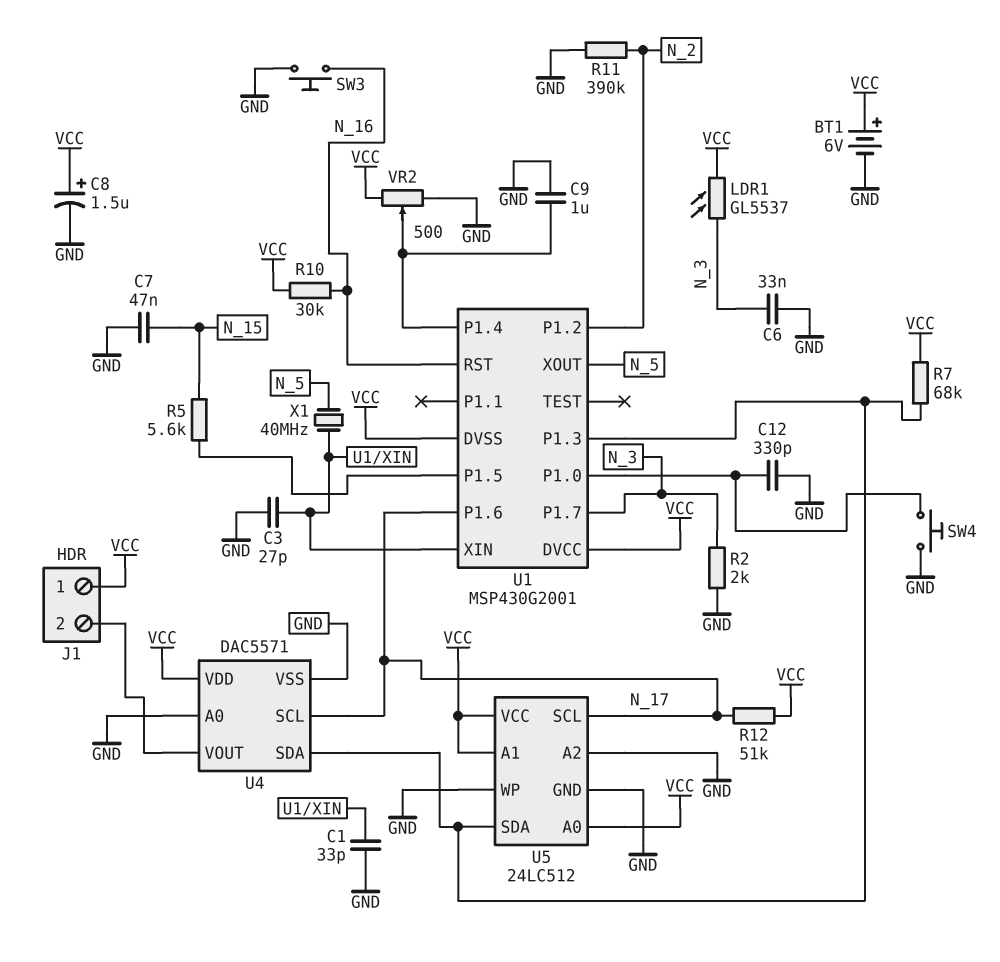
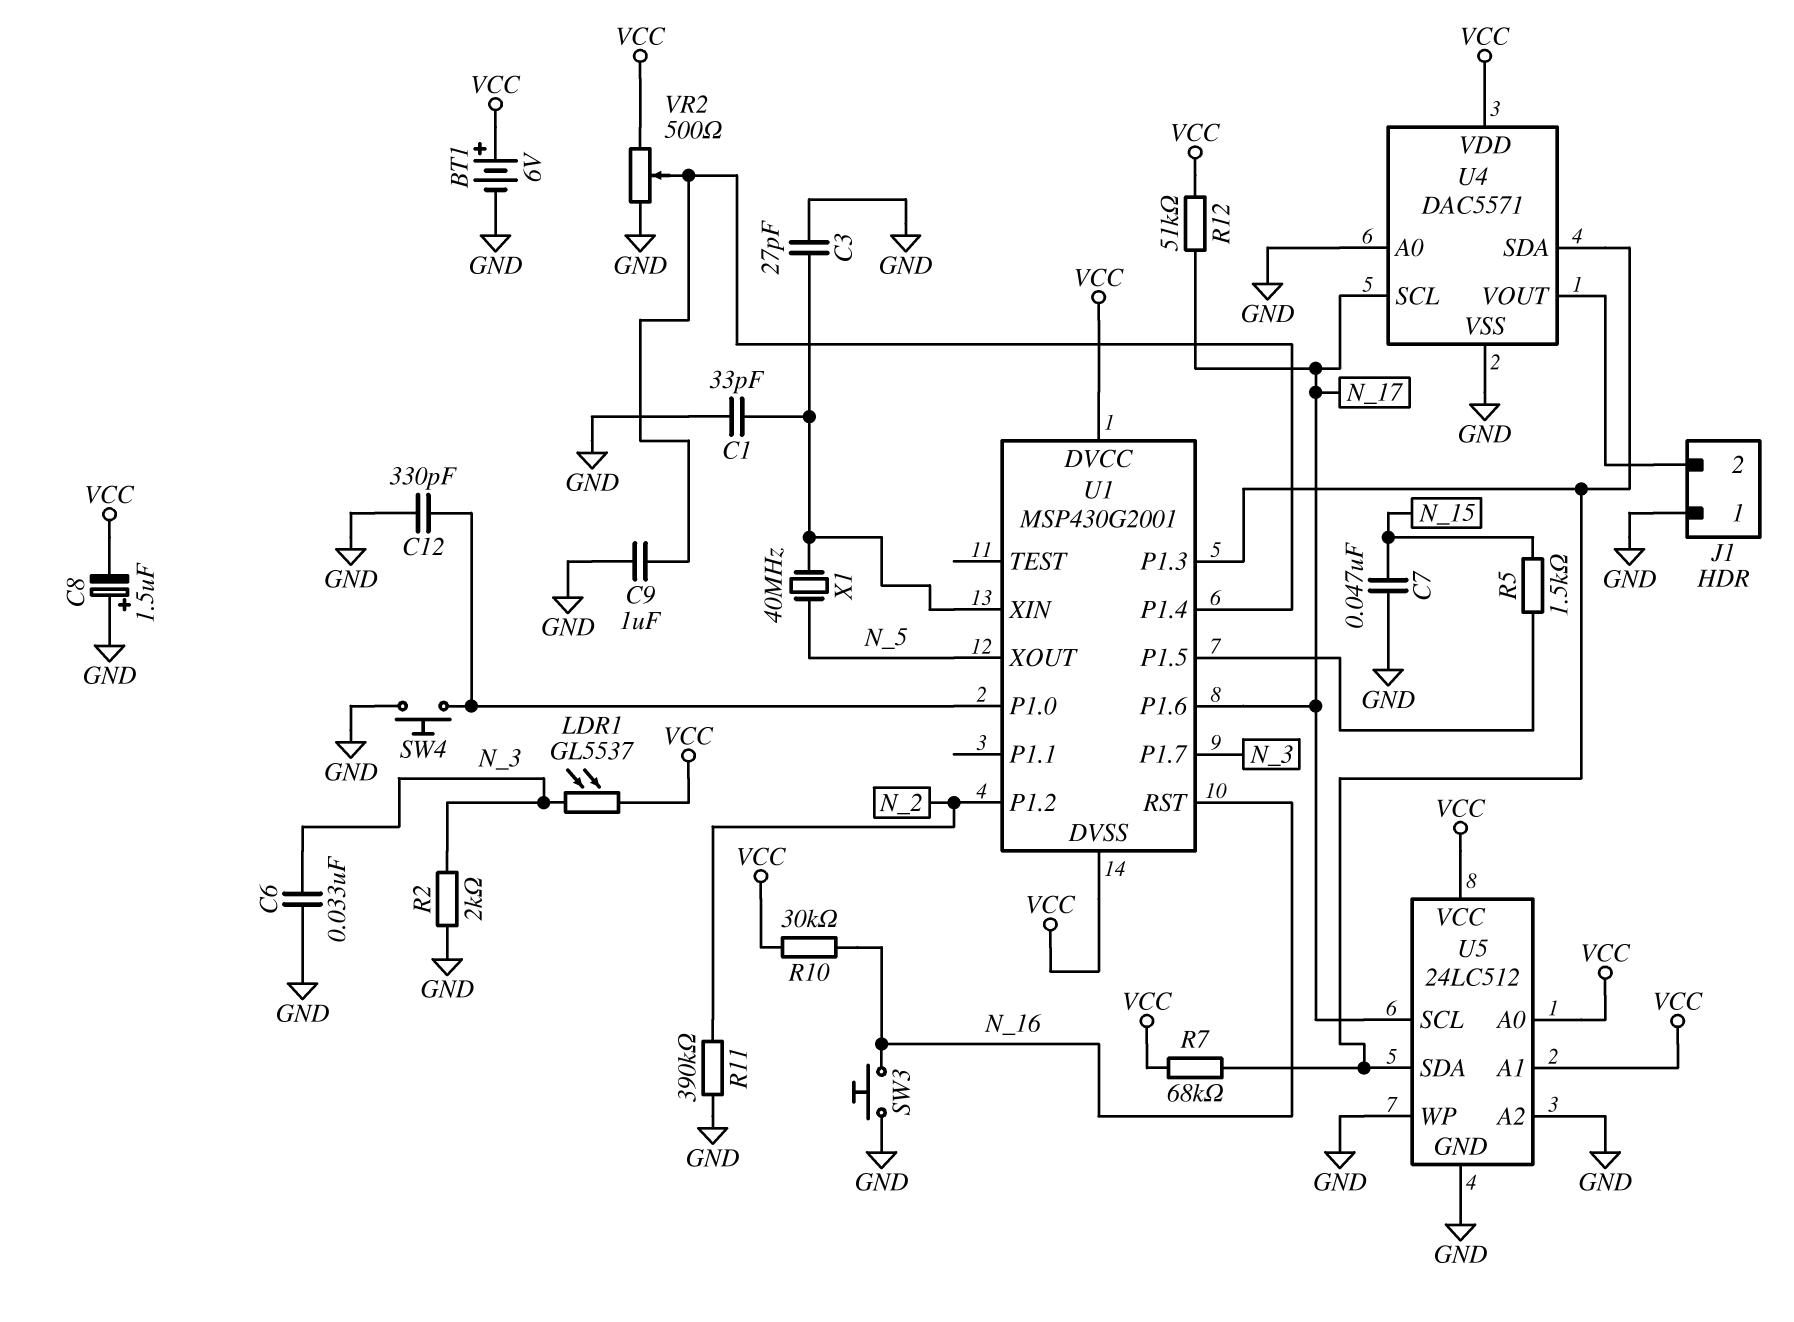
C8: 1.5uF (plus VCC, minus GND) -> 1.5uF (plus GND, minus VCC)
J1 pin 1: VCC -> GND
R5: 5.6k (N_15, U1/P1.5) -> 1.5k (N_15, U1/P1.5)

